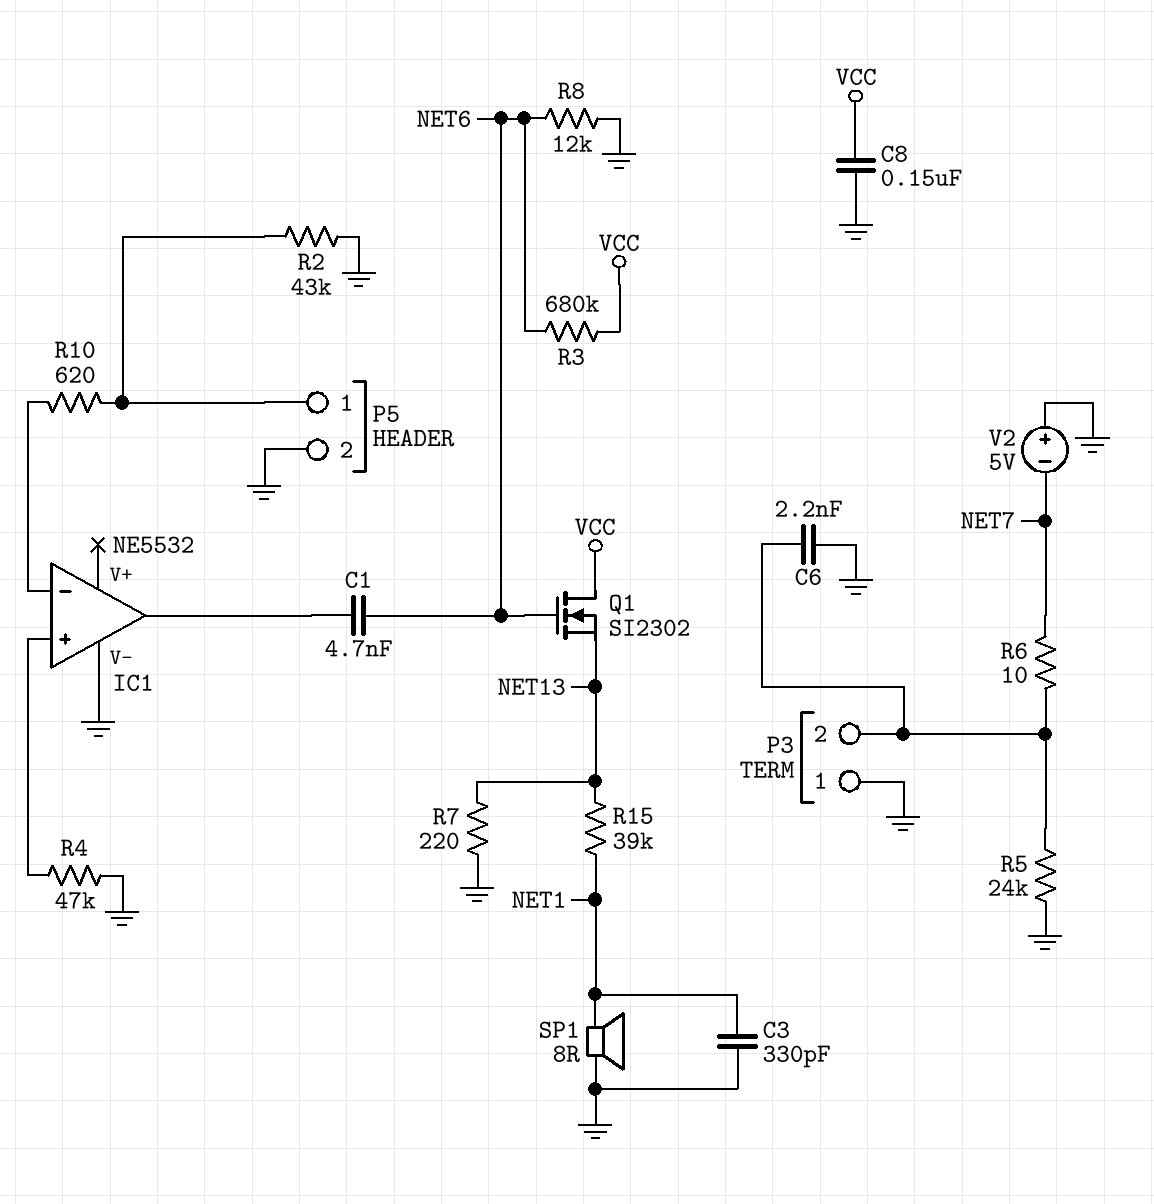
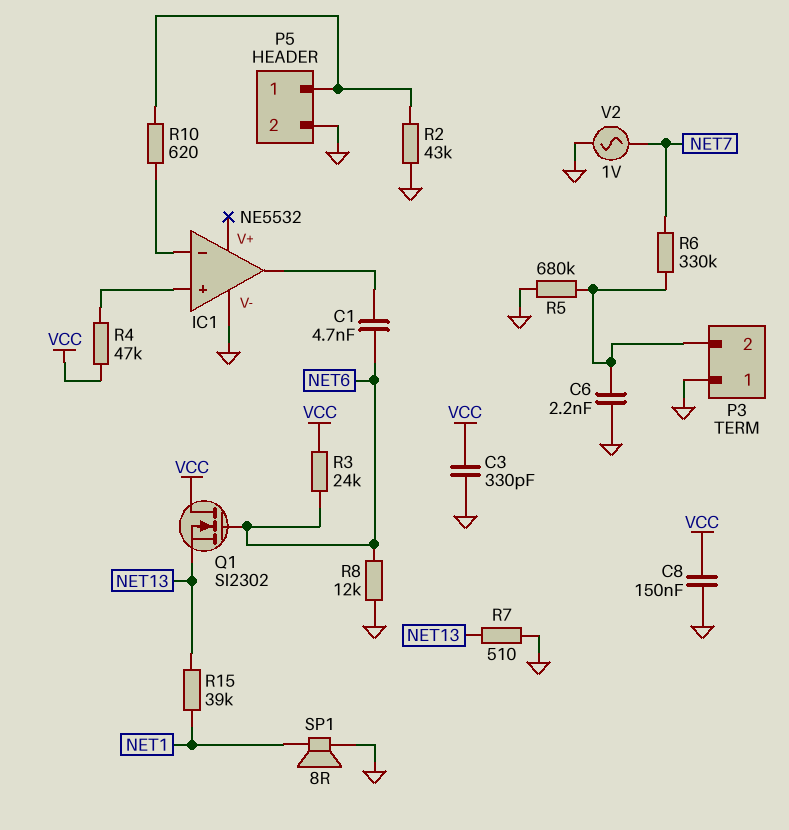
C3: 330pF (GND, NET1) -> 330pF (GND, VCC)
R3: 680k (NET6, VCC) -> 24k (NET6, VCC)
R4: 47k (GND, IC1/in+) -> 47k (IC1/in+, VCC)
R5: 24k (GND, P3/2) -> 680k (GND, P3/2)
R6: 10 (NET7, P3/2) -> 330k (NET7, P3/2)
R7: 220 (GND, NET13) -> 510 (GND, NET13)
V2: 5V (plus GND, minus NET7) -> AC 1V (GND, NET7)

